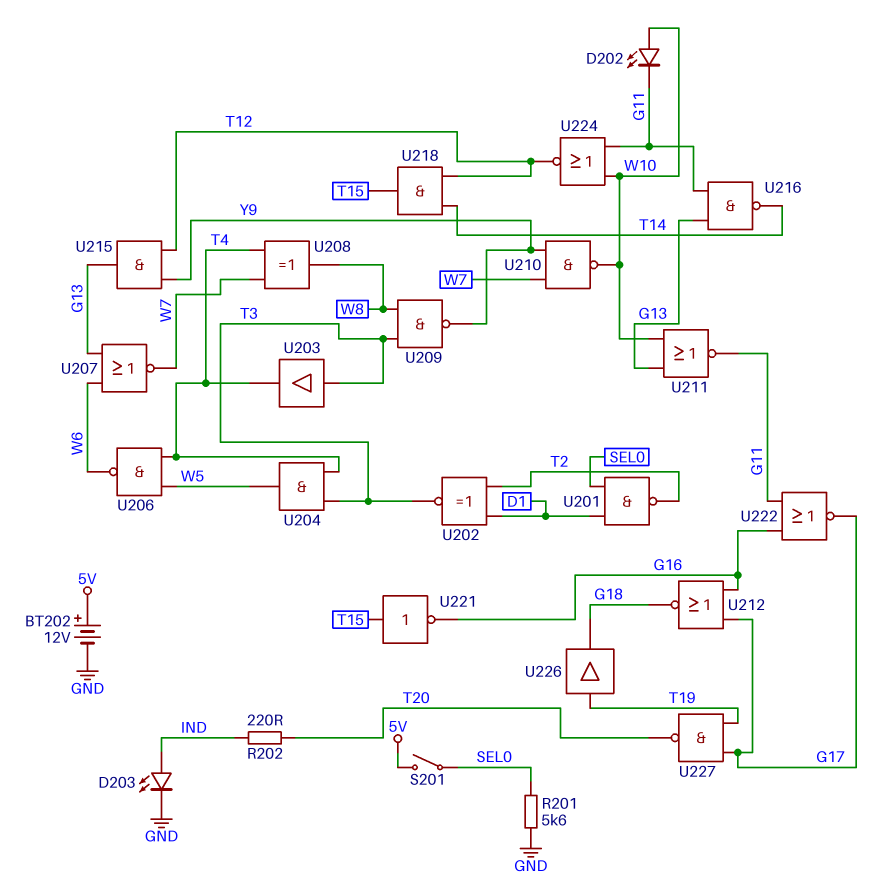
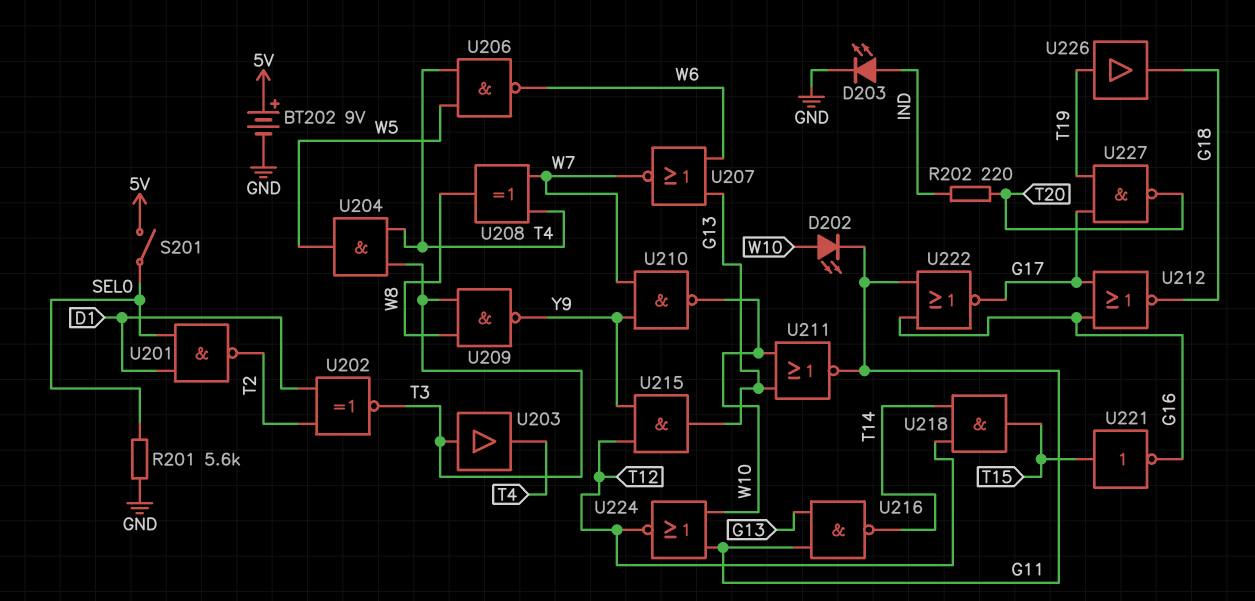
BT202: 12V (plus 5V, minus GND) -> 9V (plus 5V, minus GND)

